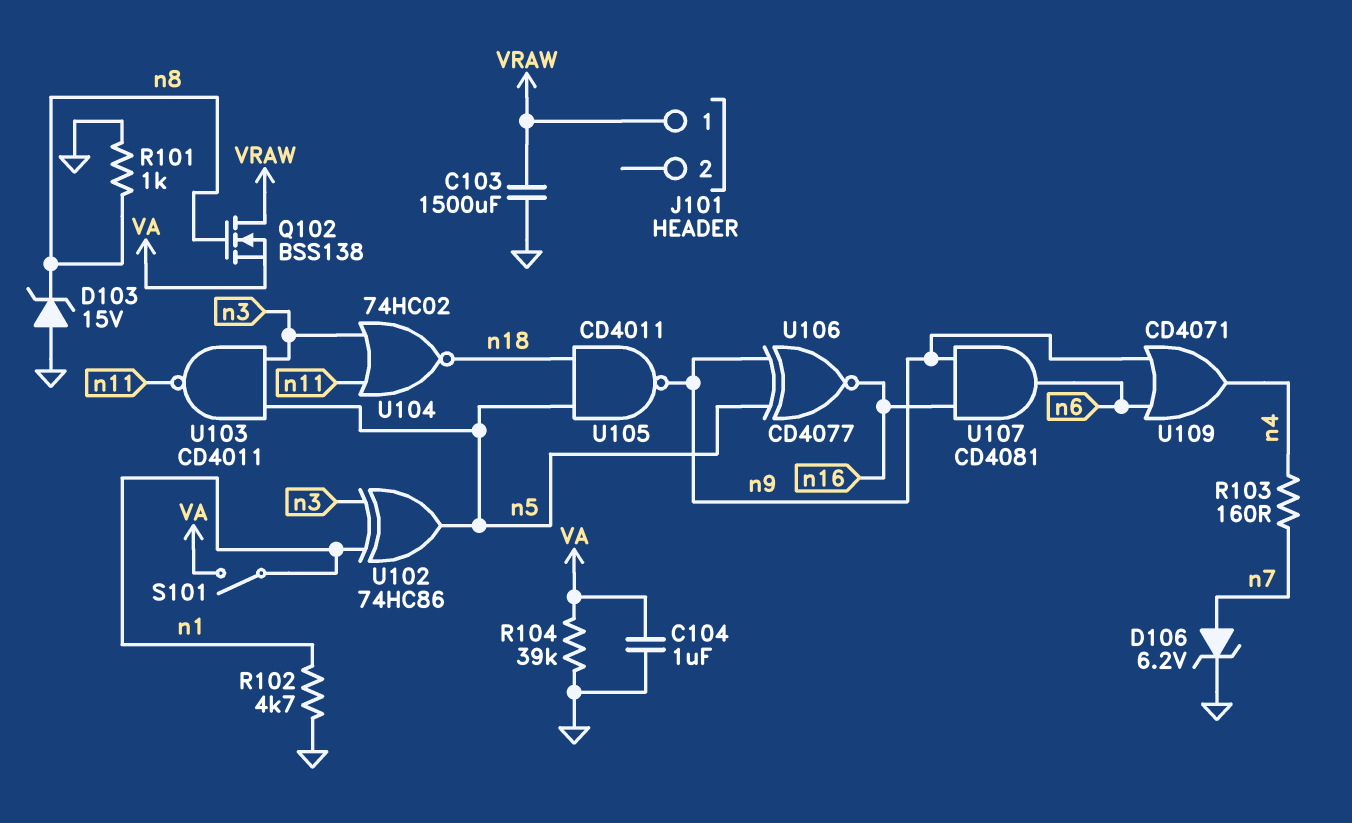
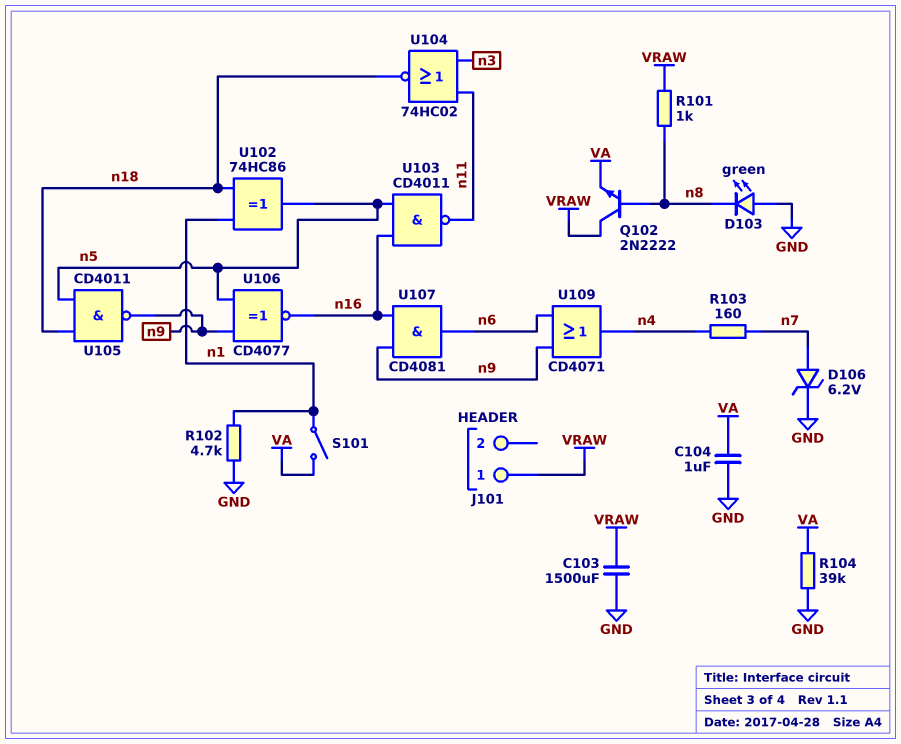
D103: zener 15V (A GND, K n8) -> LED green (A GND, K n8)
Q102: NMOS BSS138 (G n8, D VRAW, S VA) -> NPN 2N2222 (B n8, C VRAW, E VA)
R101: 1k (GND, n8) -> 1k (VRAW, n8)
U102: XOR 74HC86 (in n1, in n3, out n5) -> XOR 74HC86 (in n1, in n18, out n5)
U103: NAND CD4011 (in n3, in n5, out n11) -> NAND CD4011 (in n5, in n16, out n11)

